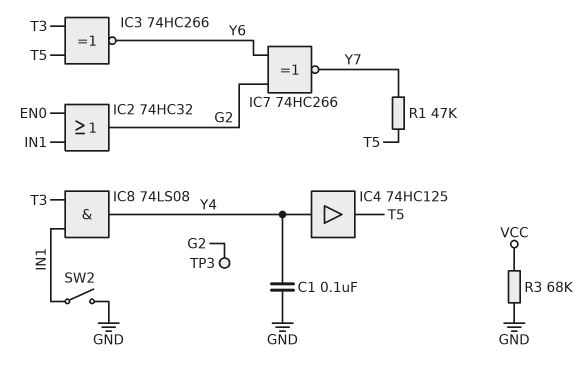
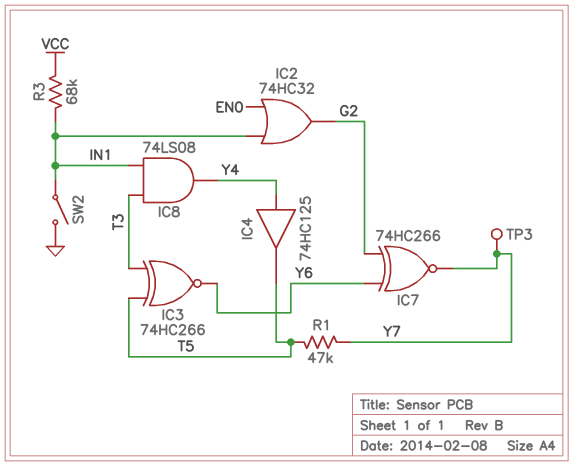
C1: 100nF (GND, Y4) -> none
R3: 68k (GND, VCC) -> 68k (IN1, VCC)
TP3: test point (G2) -> test point (Y7)

